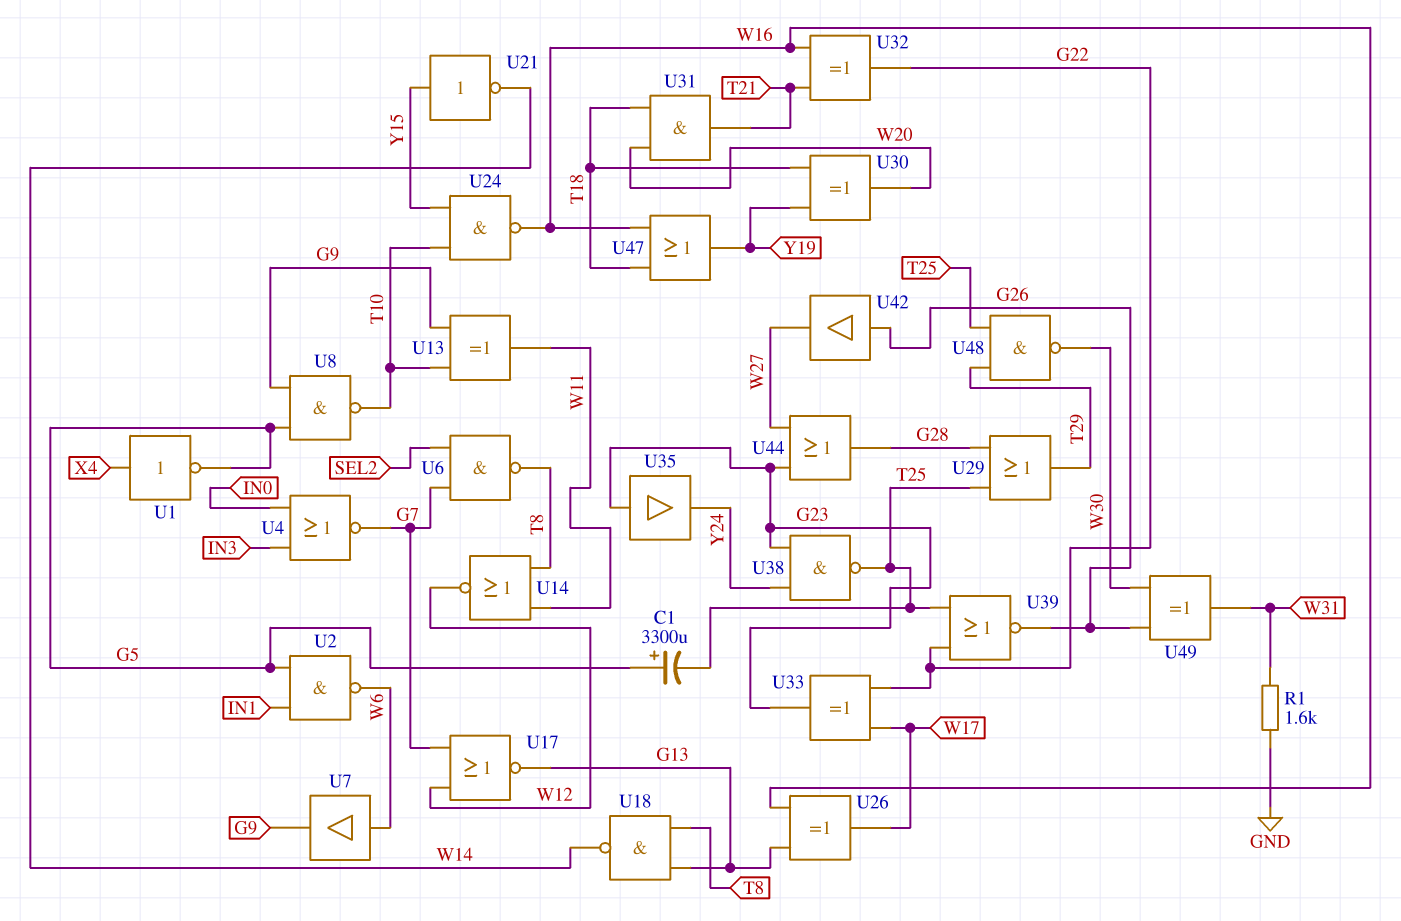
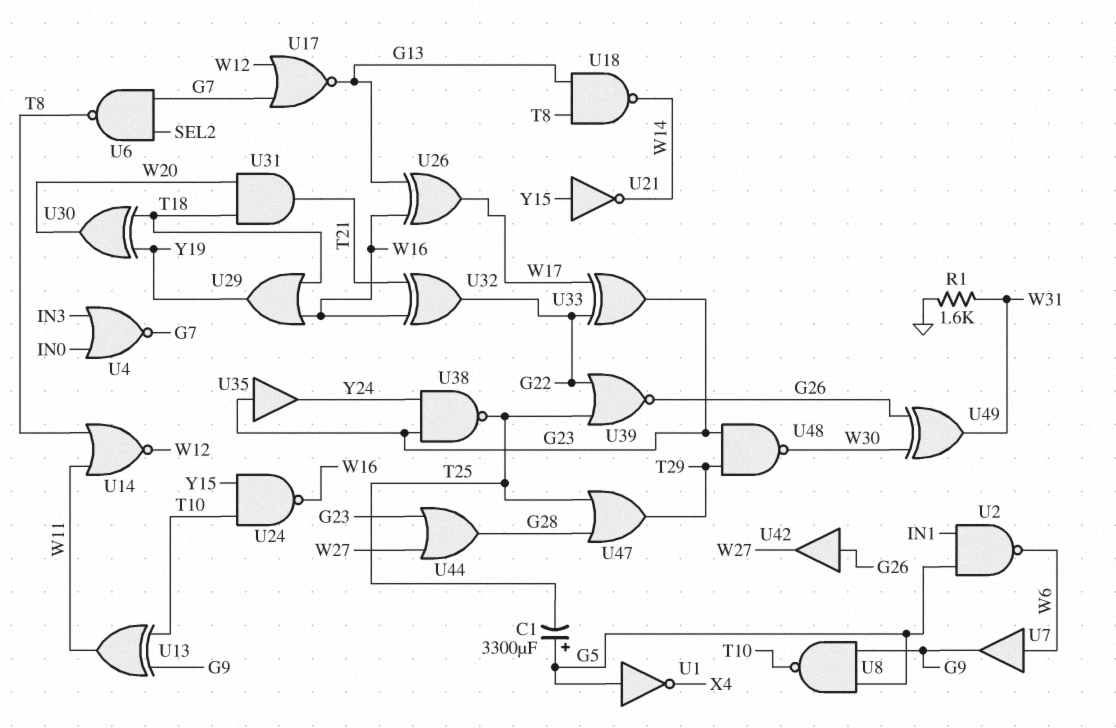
U1: NOT (in X4, out G5) -> NOT (in G5, out X4)
U29: OR (in G28, in T25, out T29) -> OR (in T18, in W16, out Y19)
U47: OR (in T18, in W16, out Y19) -> OR (in G28, in T25, out T29)
U48: NAND (in T25, in T29, out W30) -> NAND (in G23, in T29, out W30)

